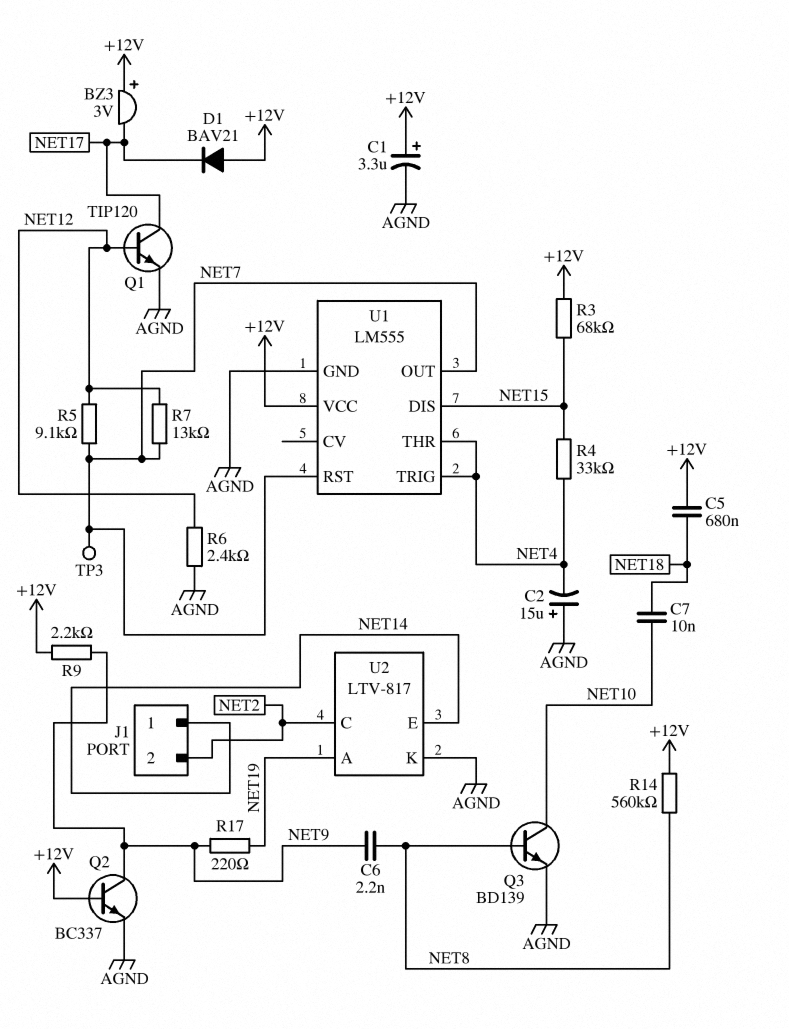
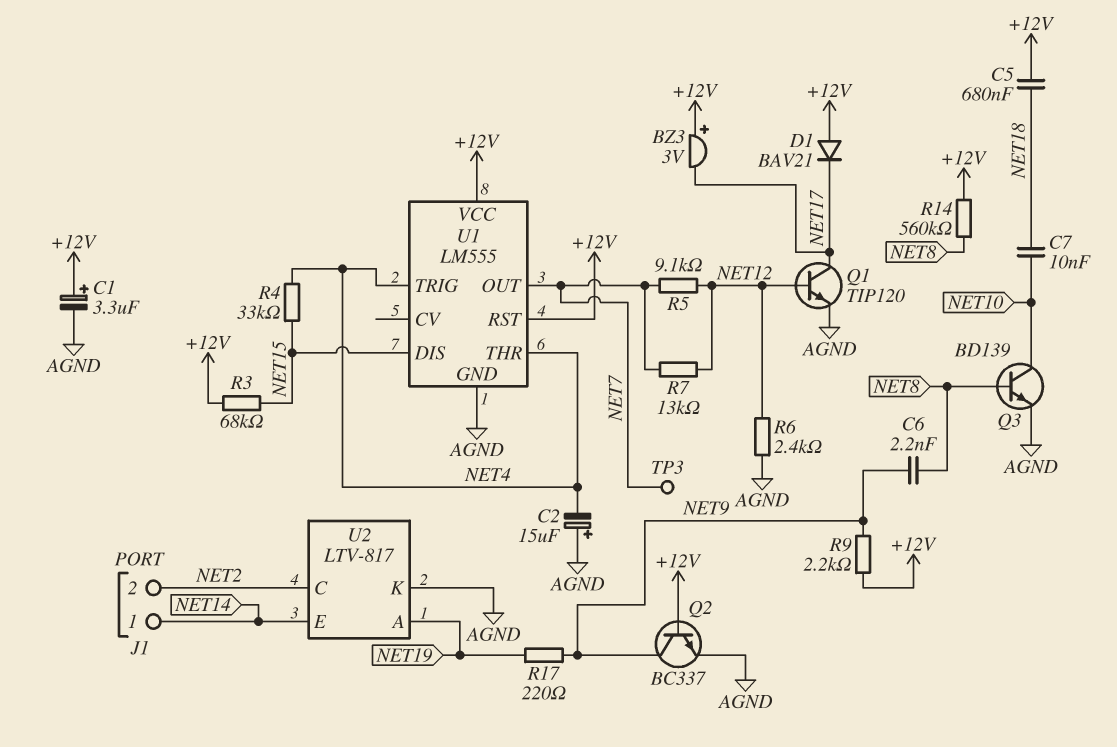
U1 pin RST: NET7 -> +12V

